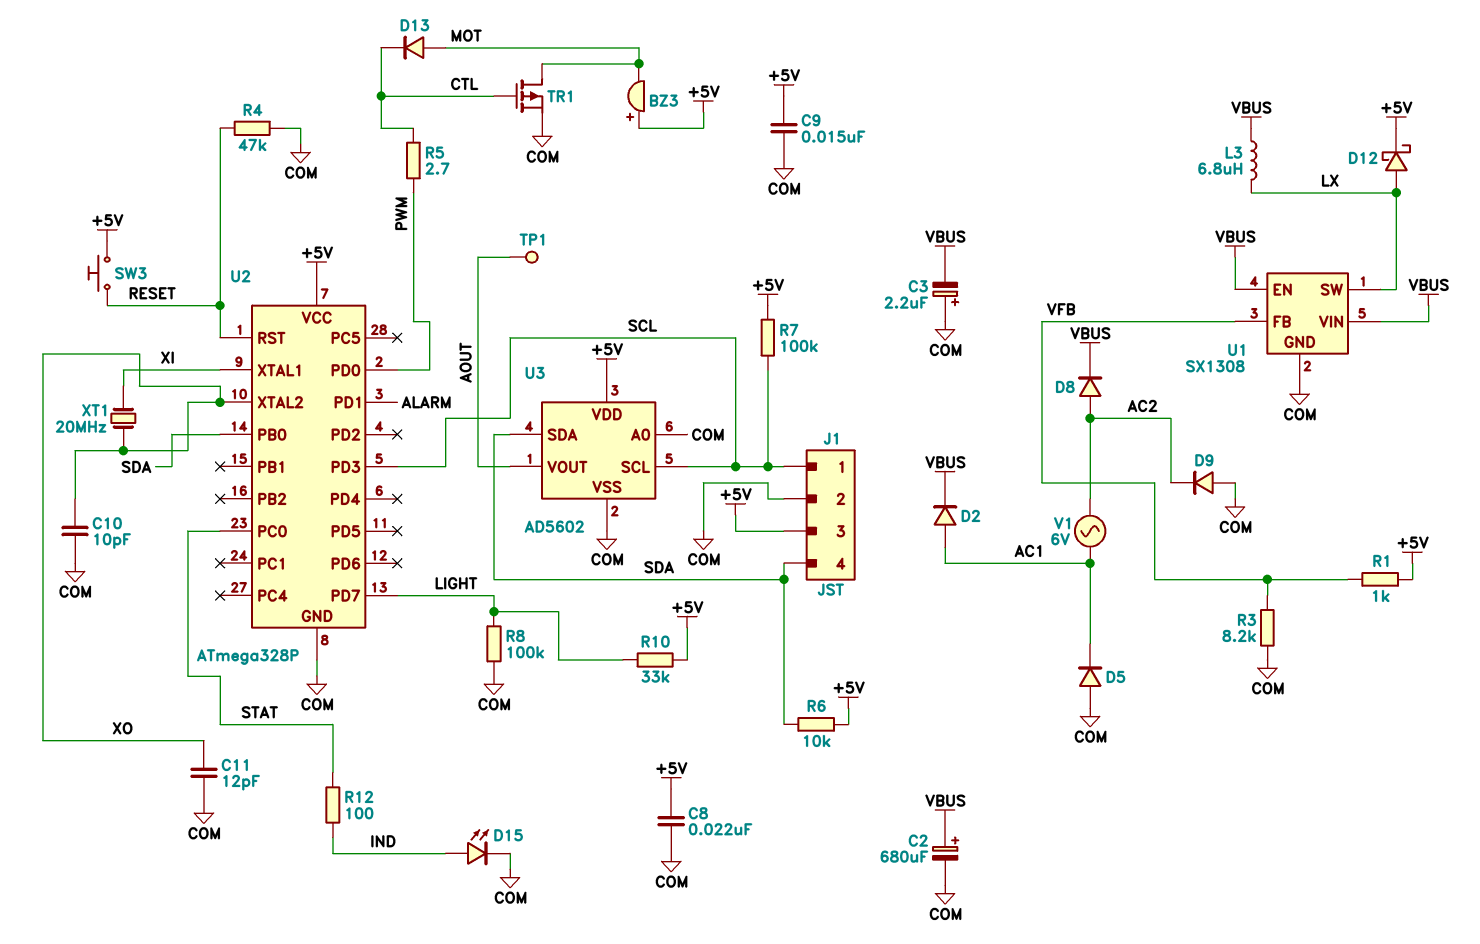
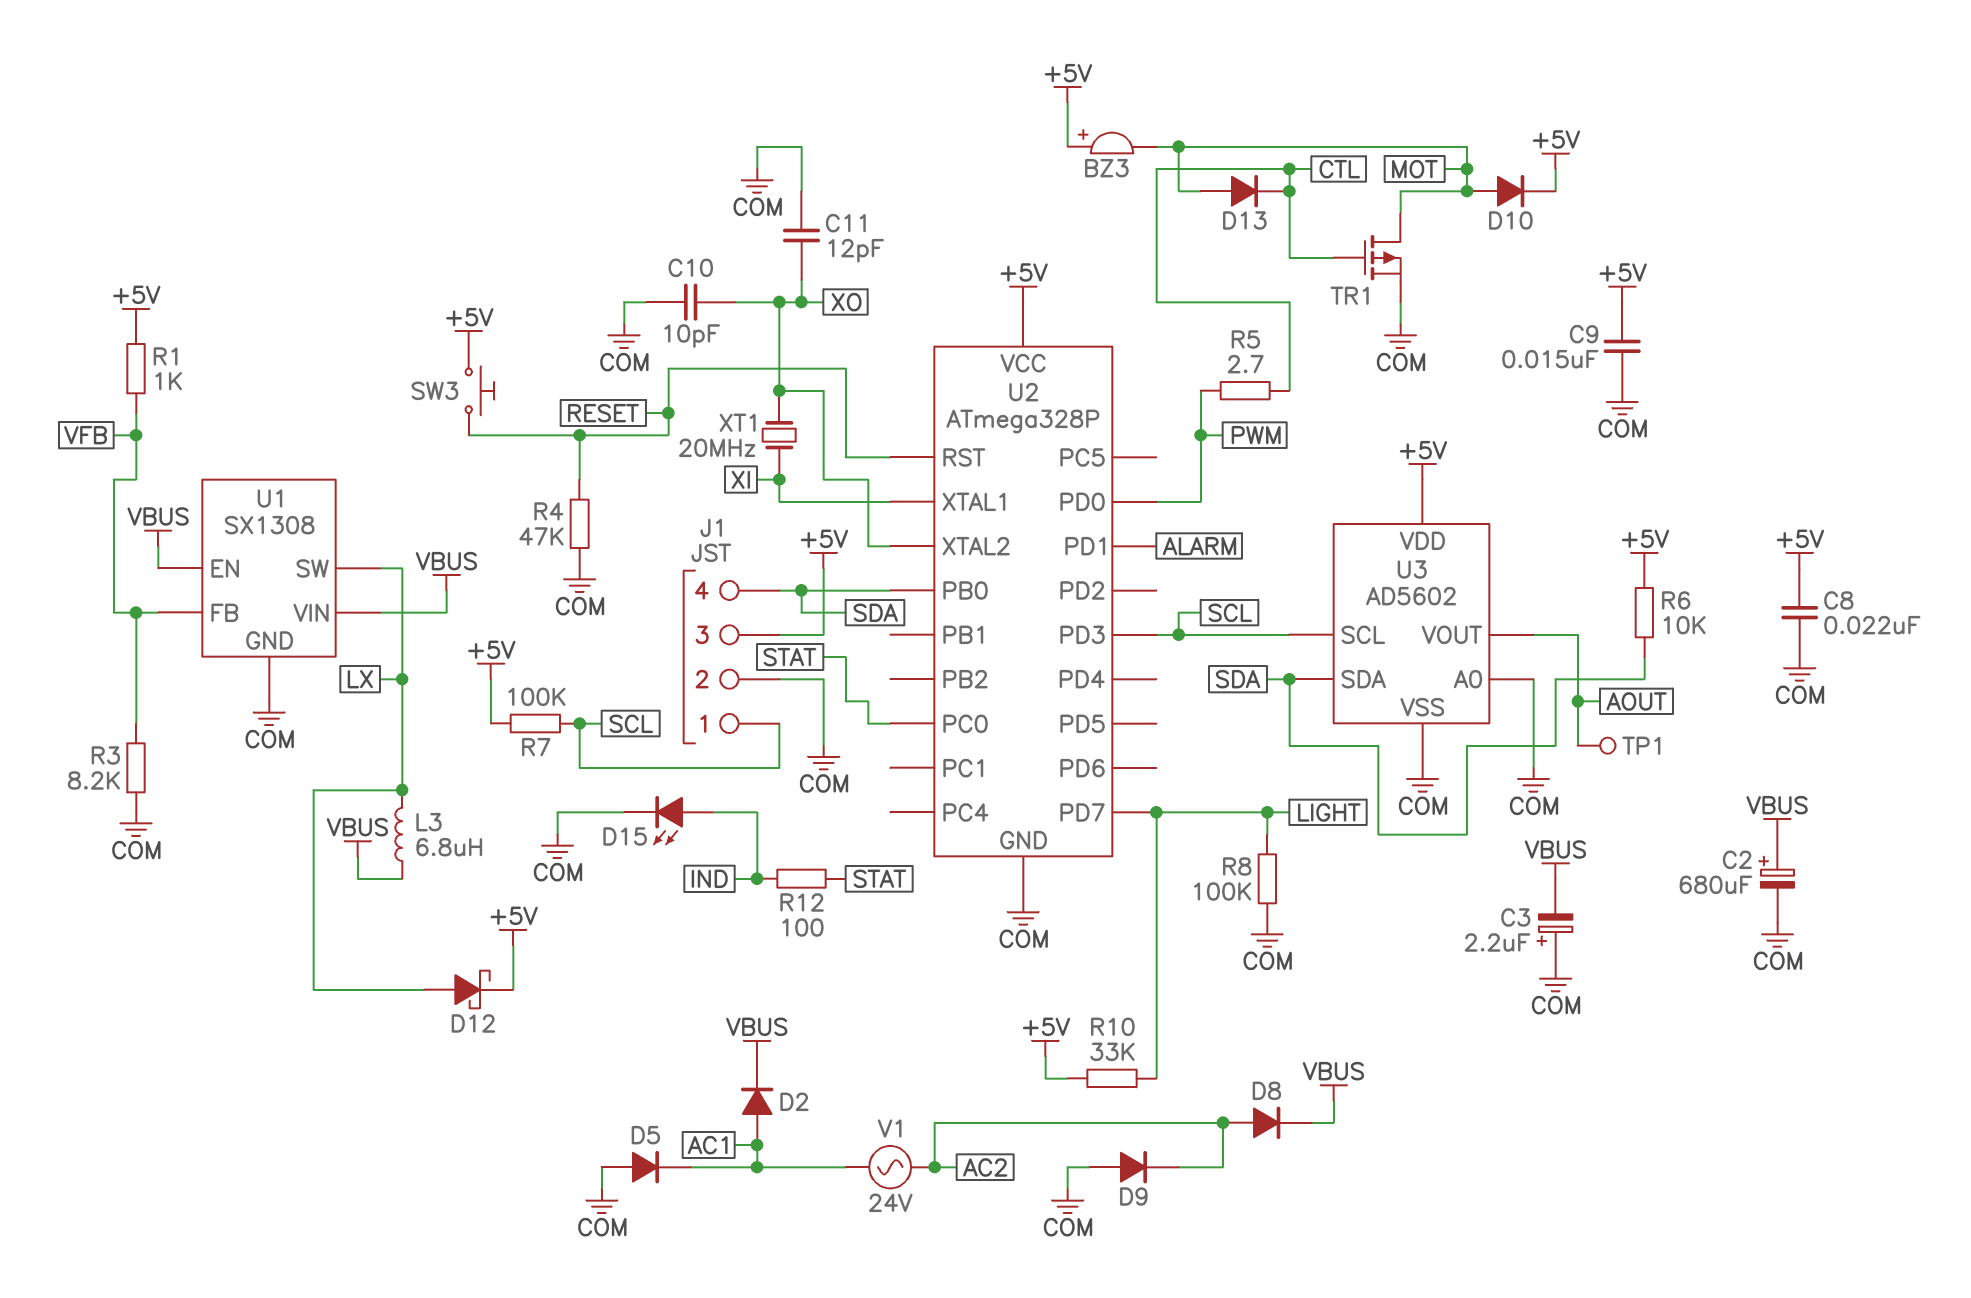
D10: none -> diode (A MOT, K +5V)
V1: AC 6V (AC1, AC2) -> AC 24V (AC1, AC2)

